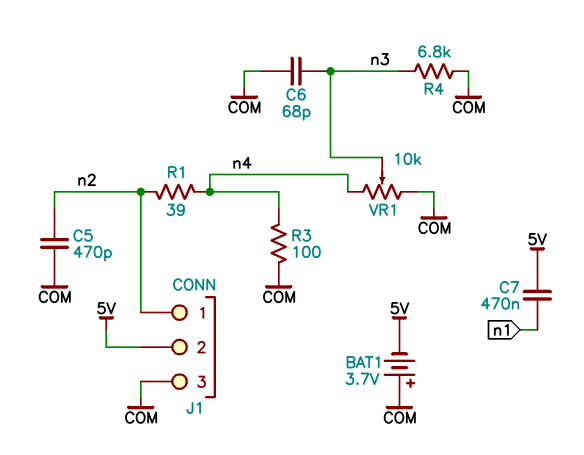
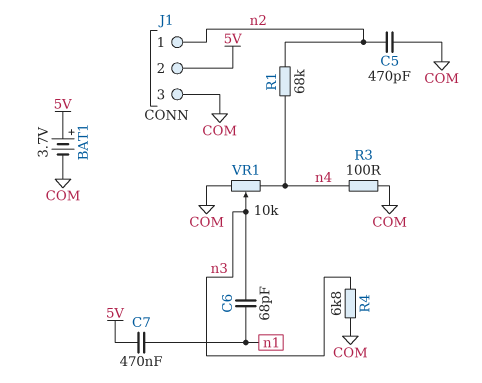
BAT1: 3.7V (plus COM, minus 5V) -> 3.7V (plus 5V, minus COM)
C6: 68pF (COM, n3) -> 68pF (n1, n3)
R1: 39 (n2, n4) -> 68k (n2, n4)

